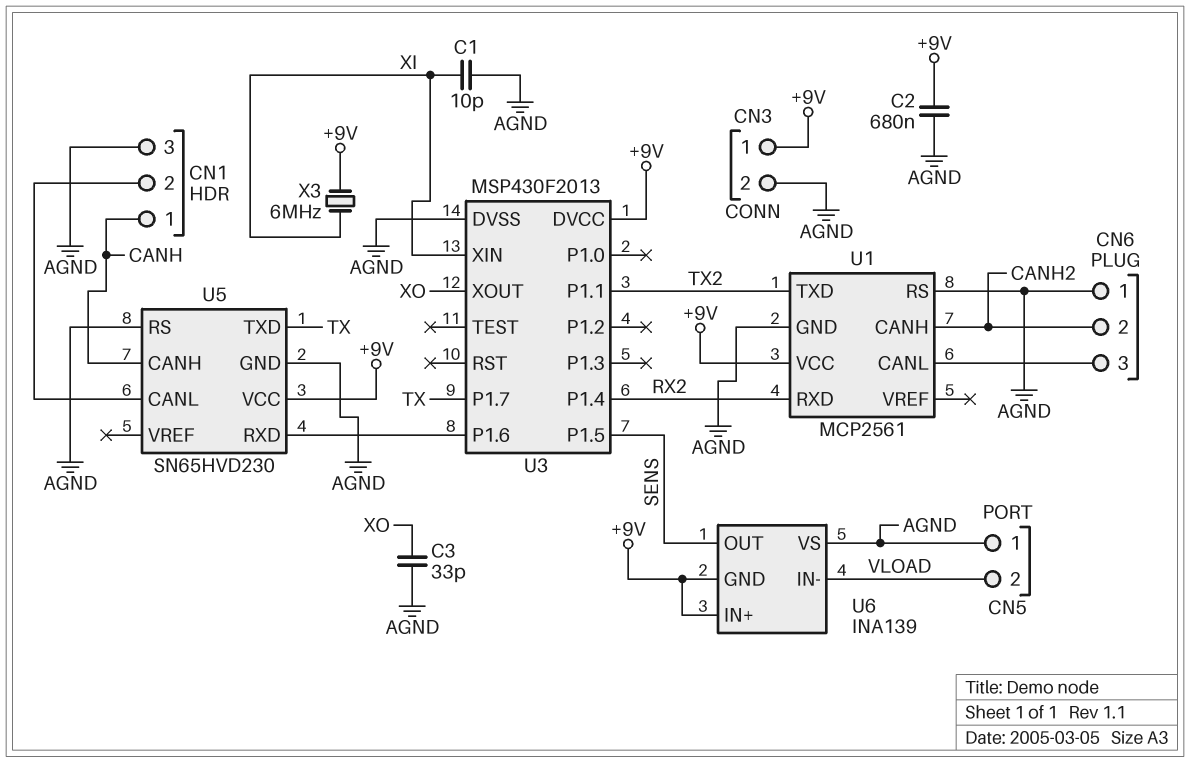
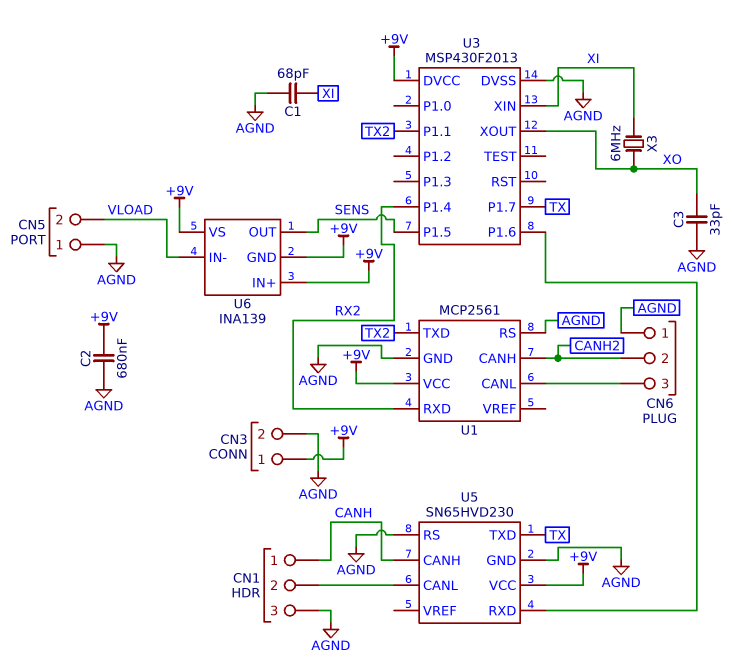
C1: 10pF (AGND, XI) -> 68pF (AGND, XI)
U6 pin VS: AGND -> +9V
X3: 6MHz (+9V, XI) -> 6MHz (XI, XO)

